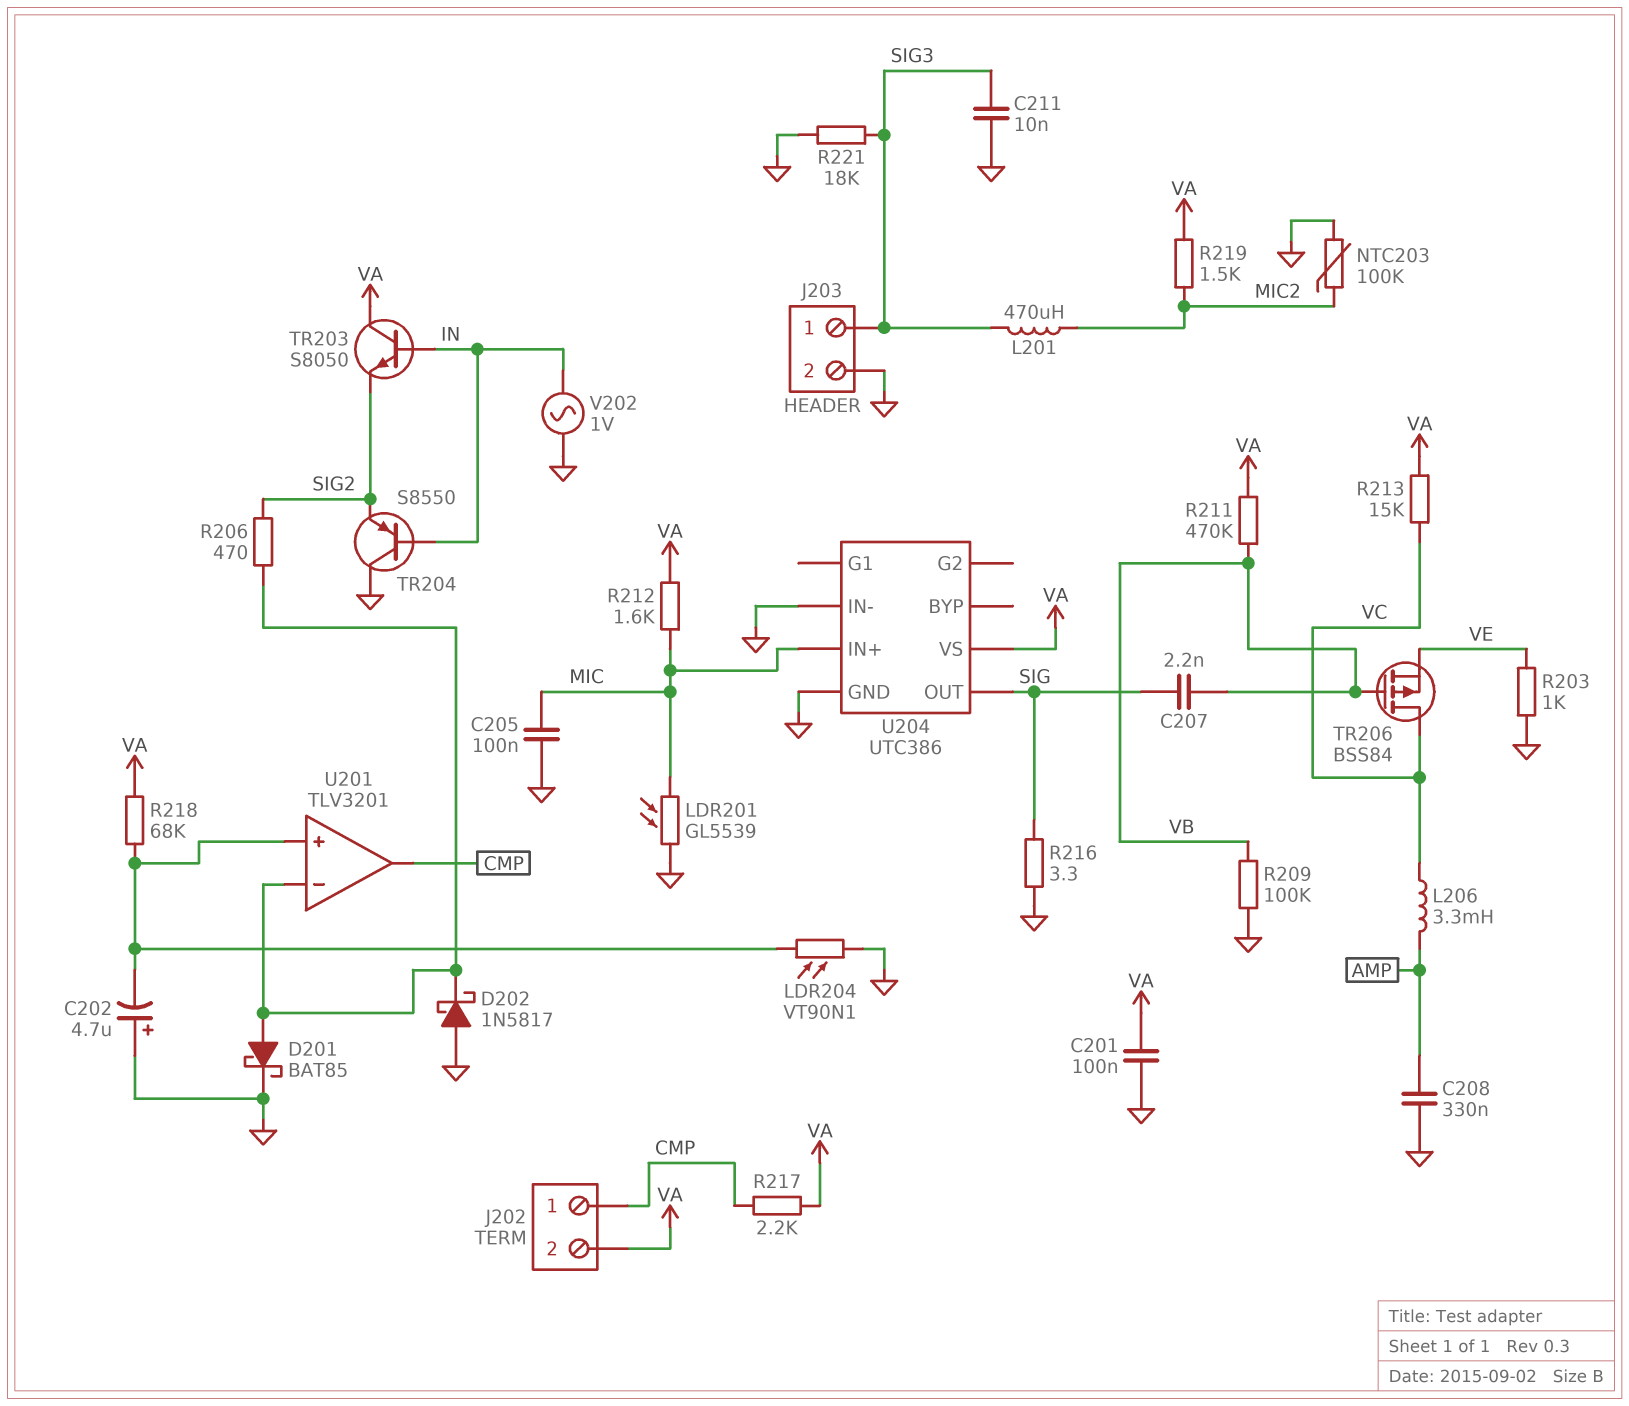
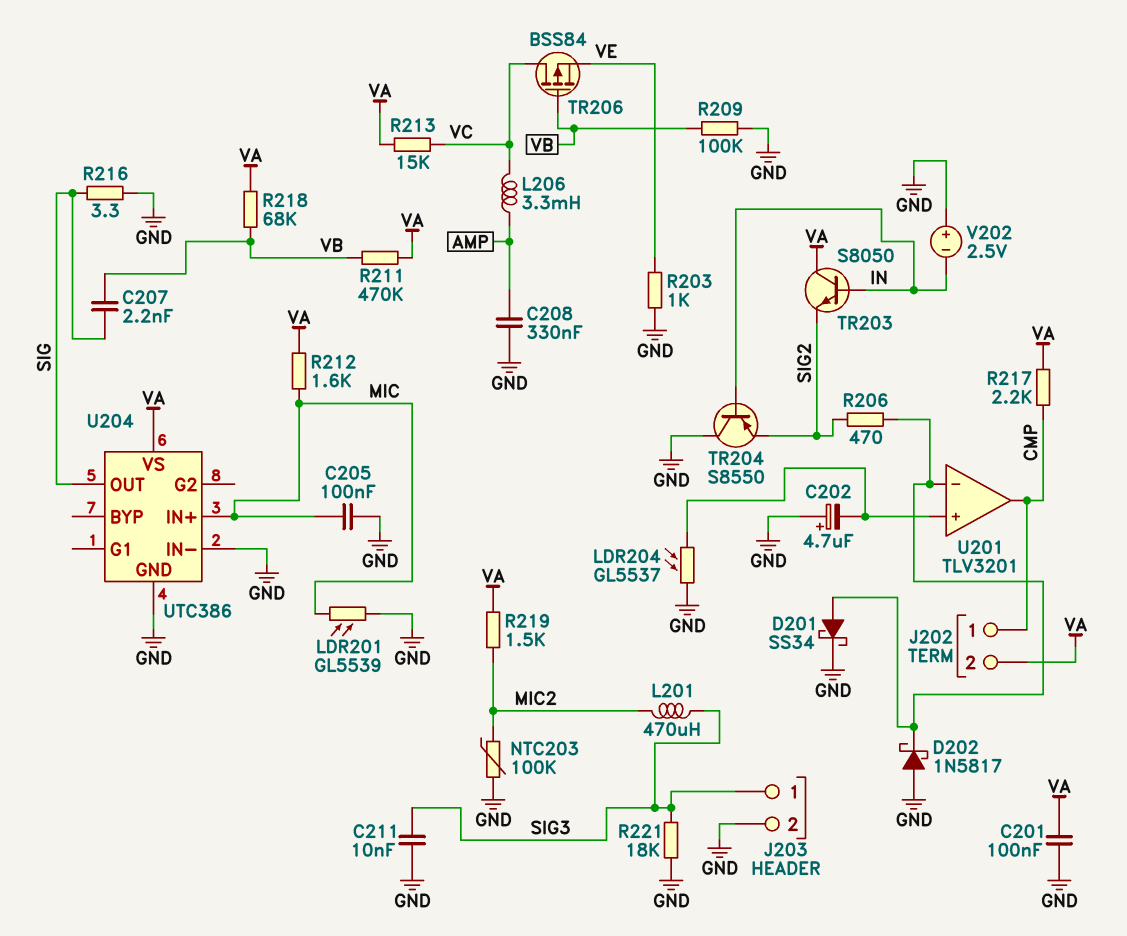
D201: schottky BAT85 (A U201/in-, K GND) -> schottky SS34 (A U201/in-, K GND)
LDR204: VT90N1 (GND, U201/in+) -> GL5537 (GND, U201/in+)
R218: 68k (U201/in+, VA) -> 68k (VA, VB)
V202: AC 1V (GND, IN) -> 2.5V (plus GND, minus IN)

